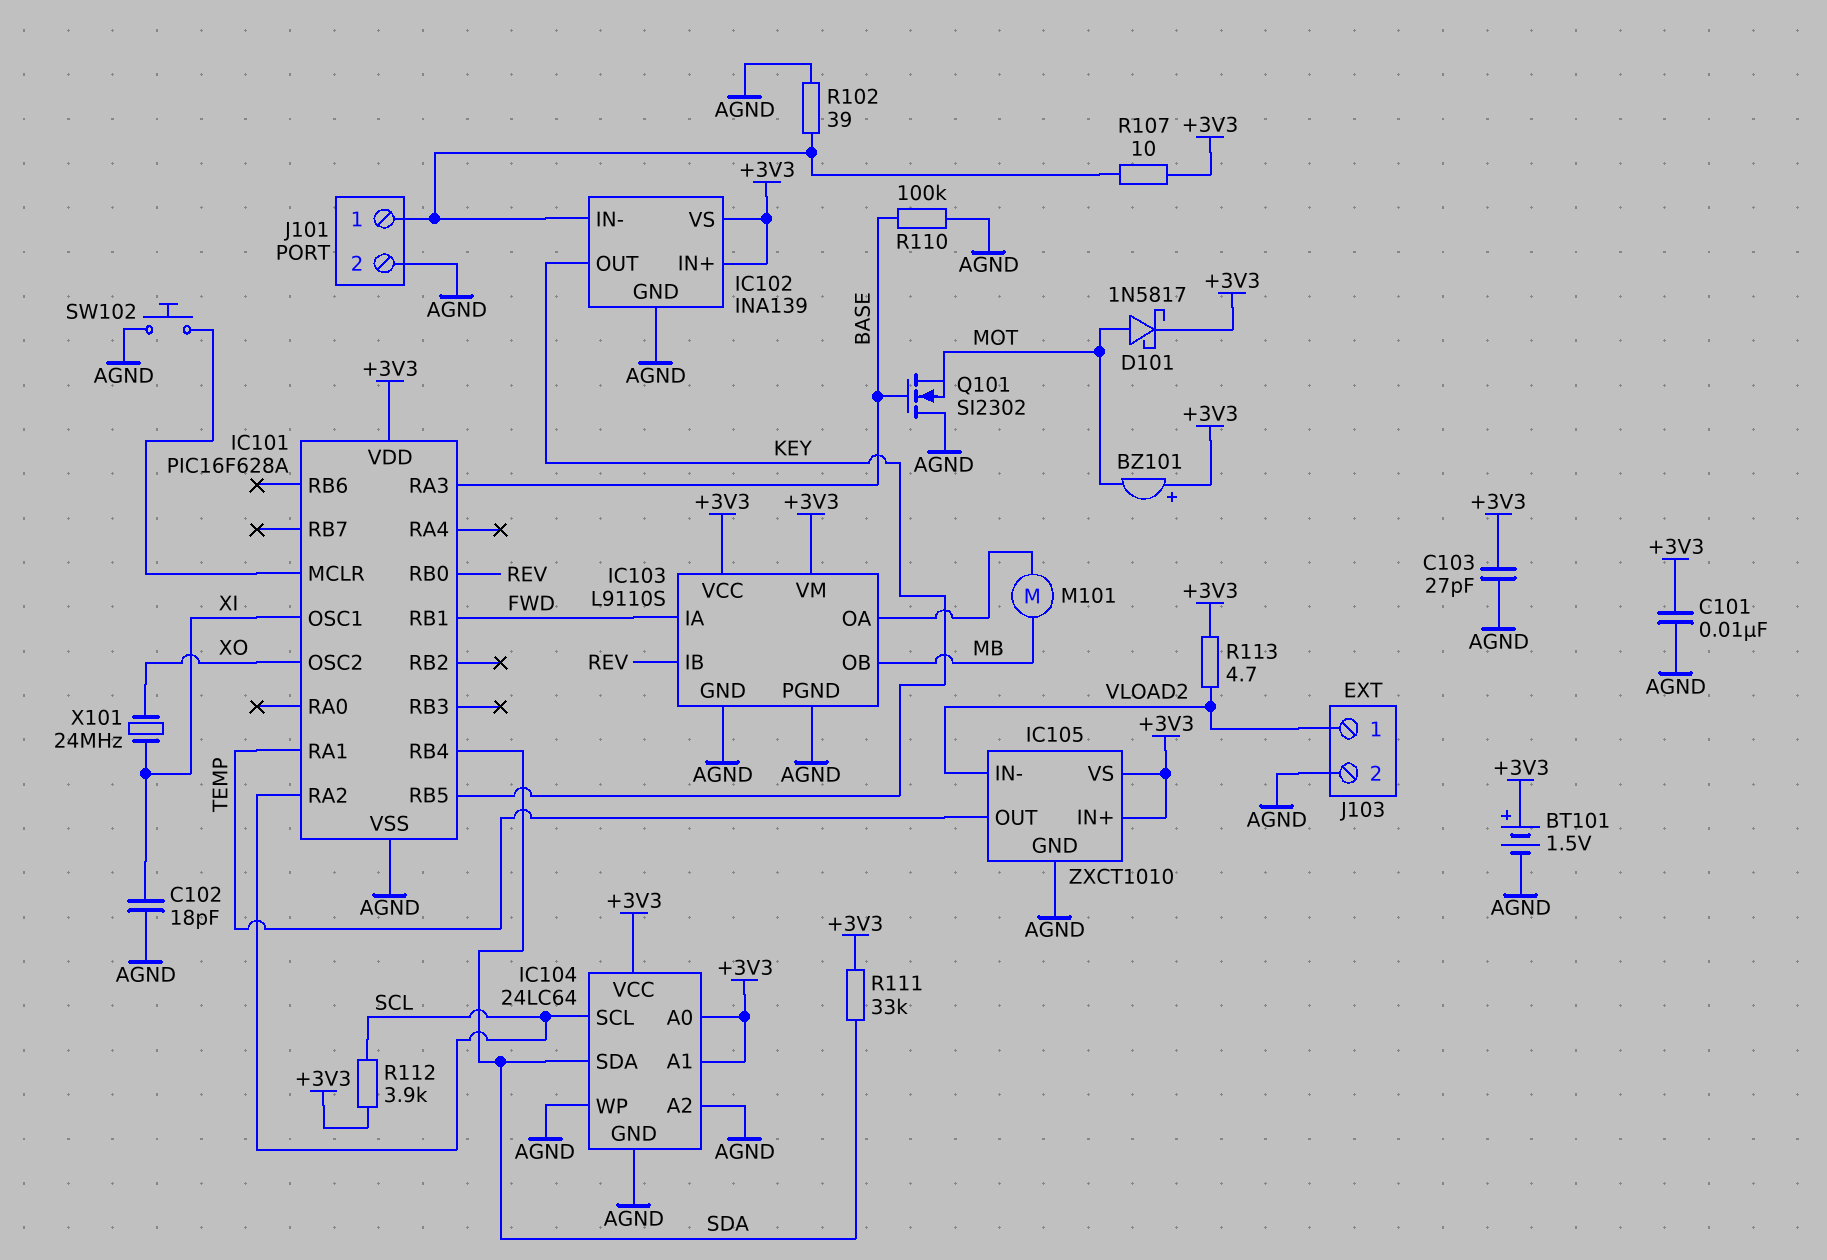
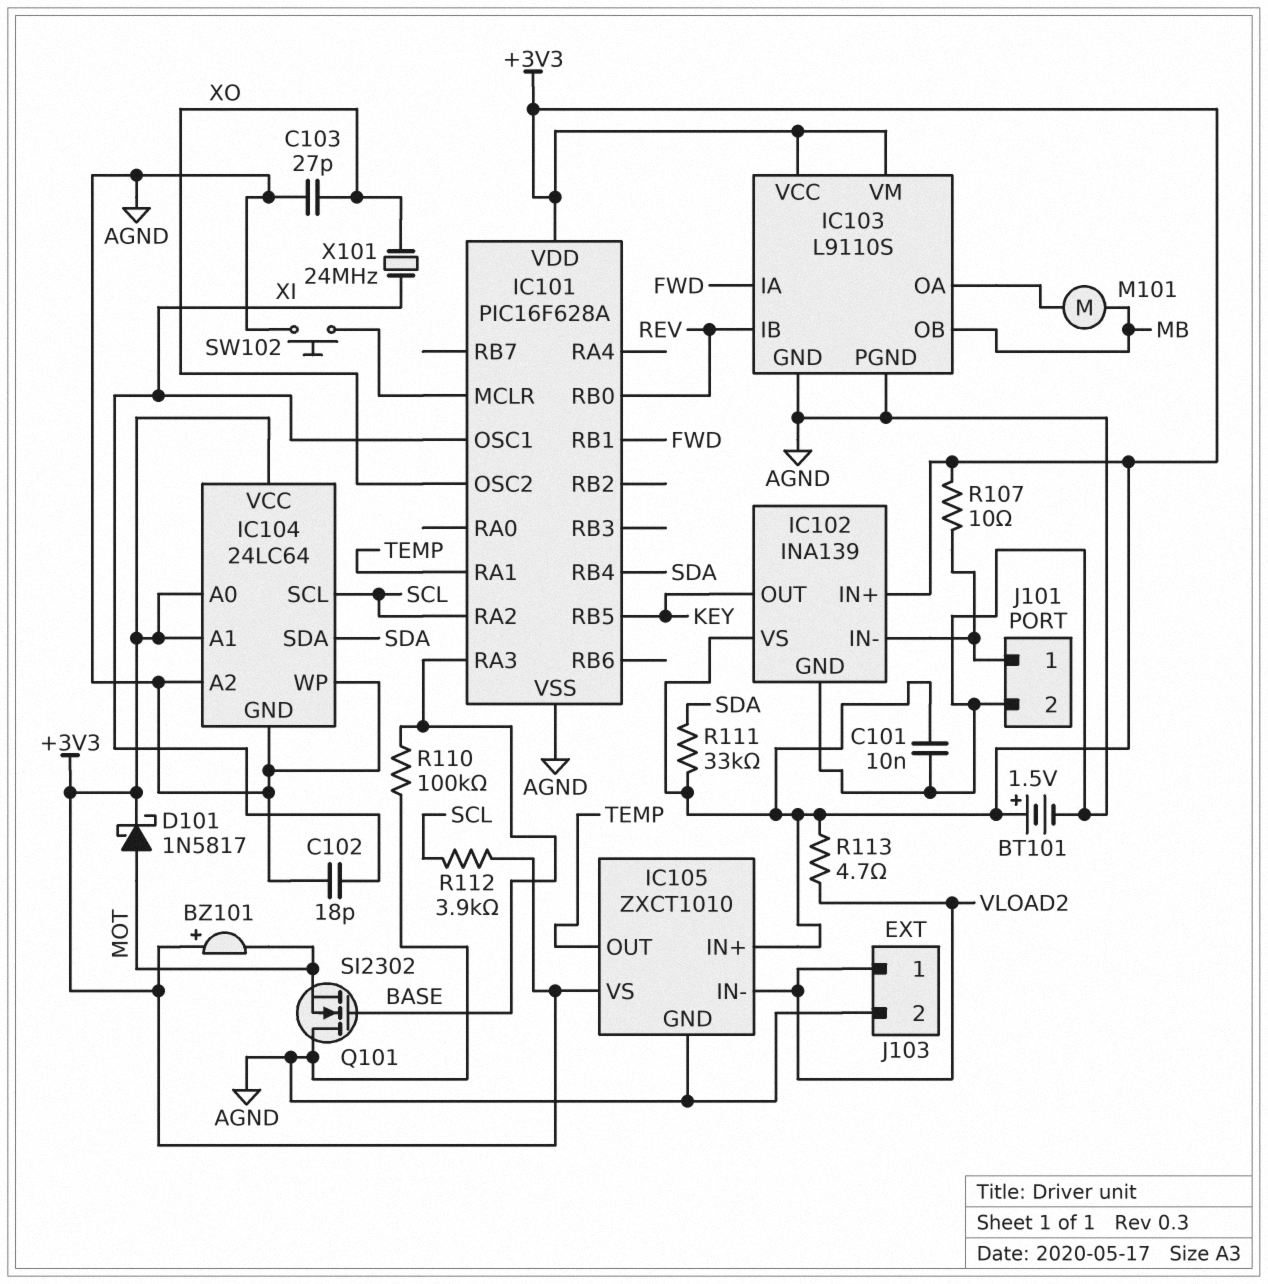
C103: 27pF (+3V3, AGND) -> 27pF (AGND, XO)
R102: 39 (AGND, IC102/IN-) -> none

